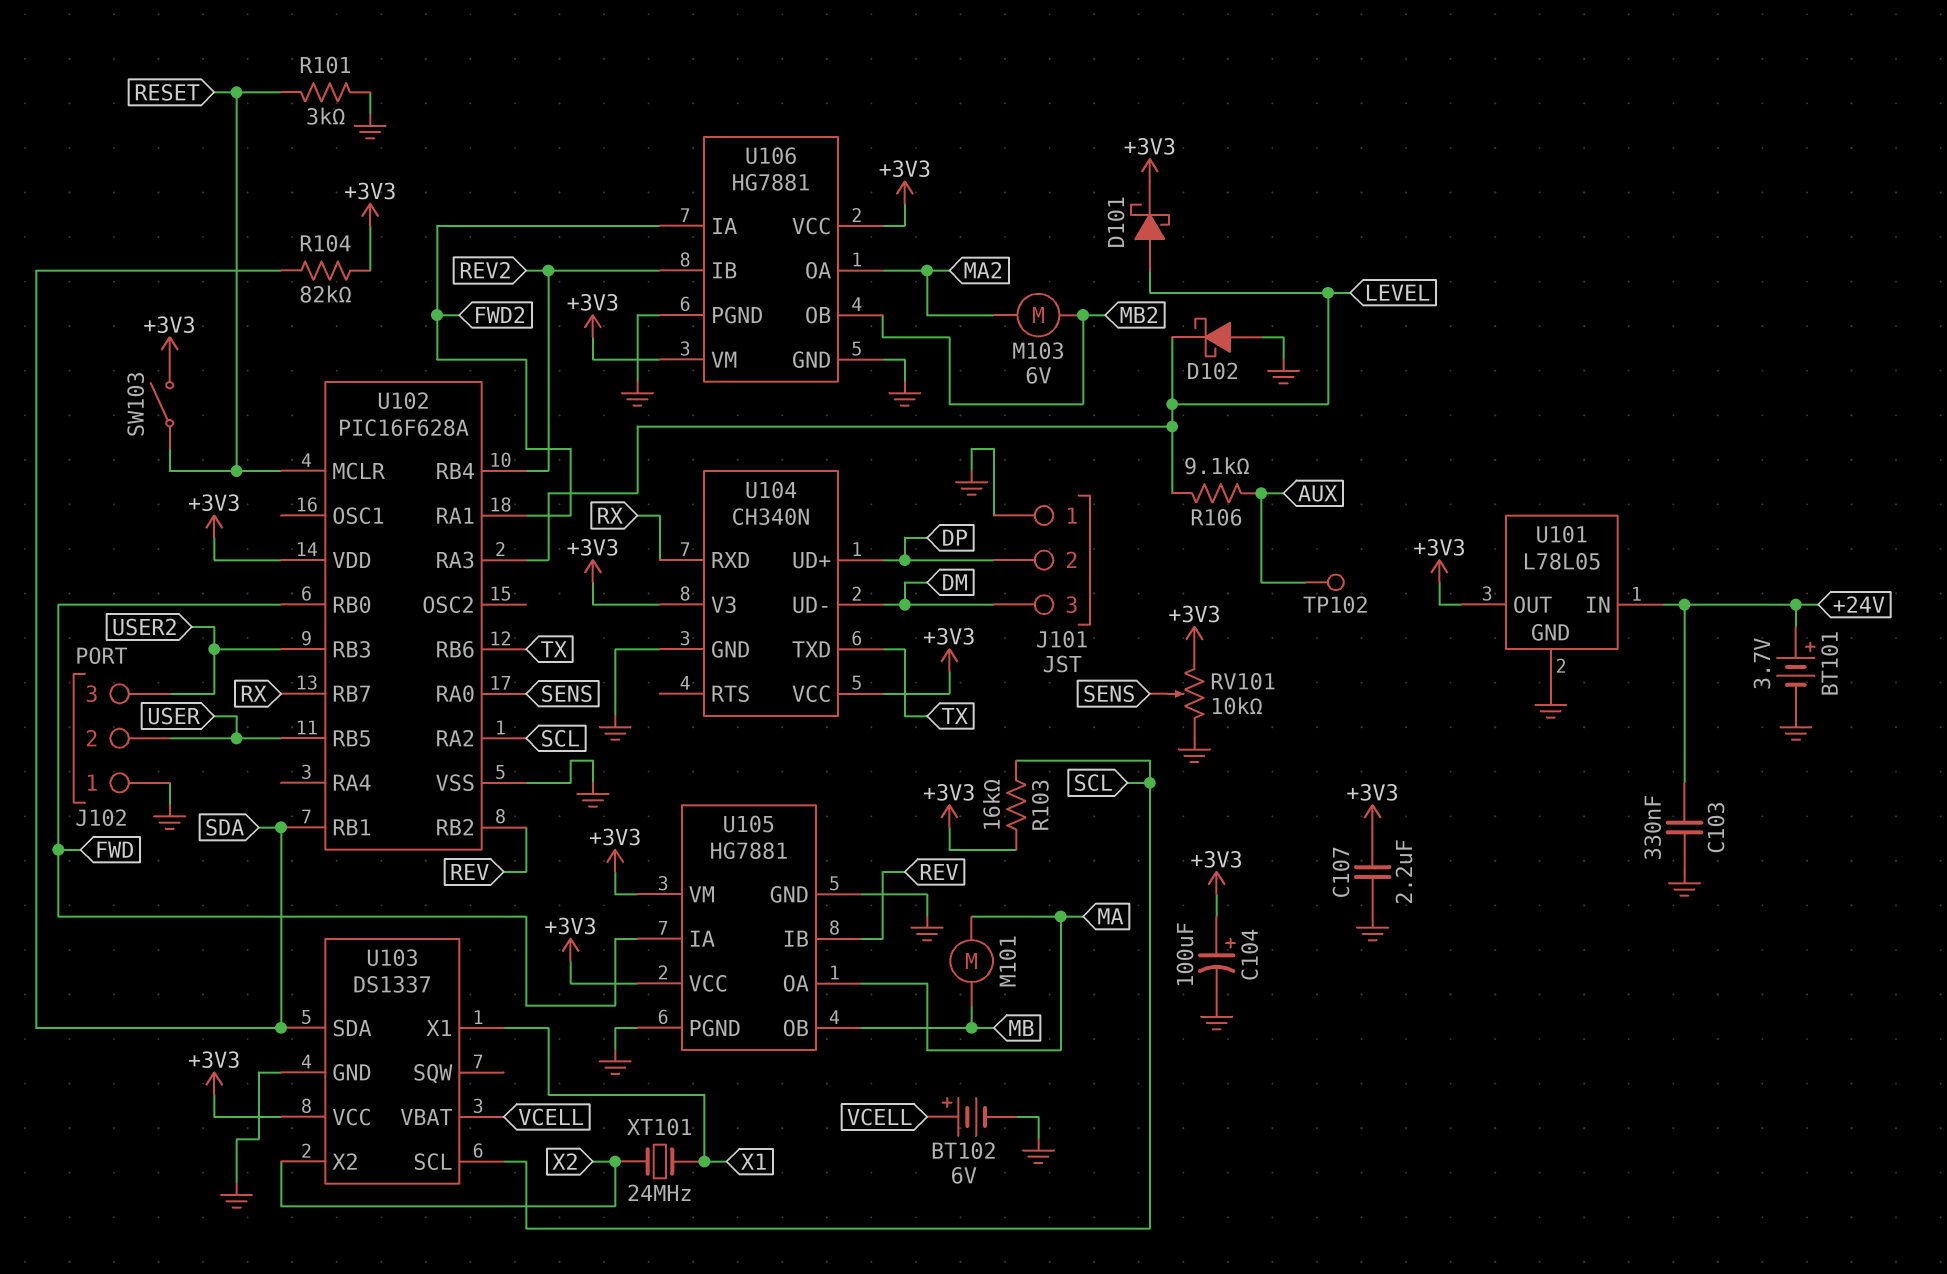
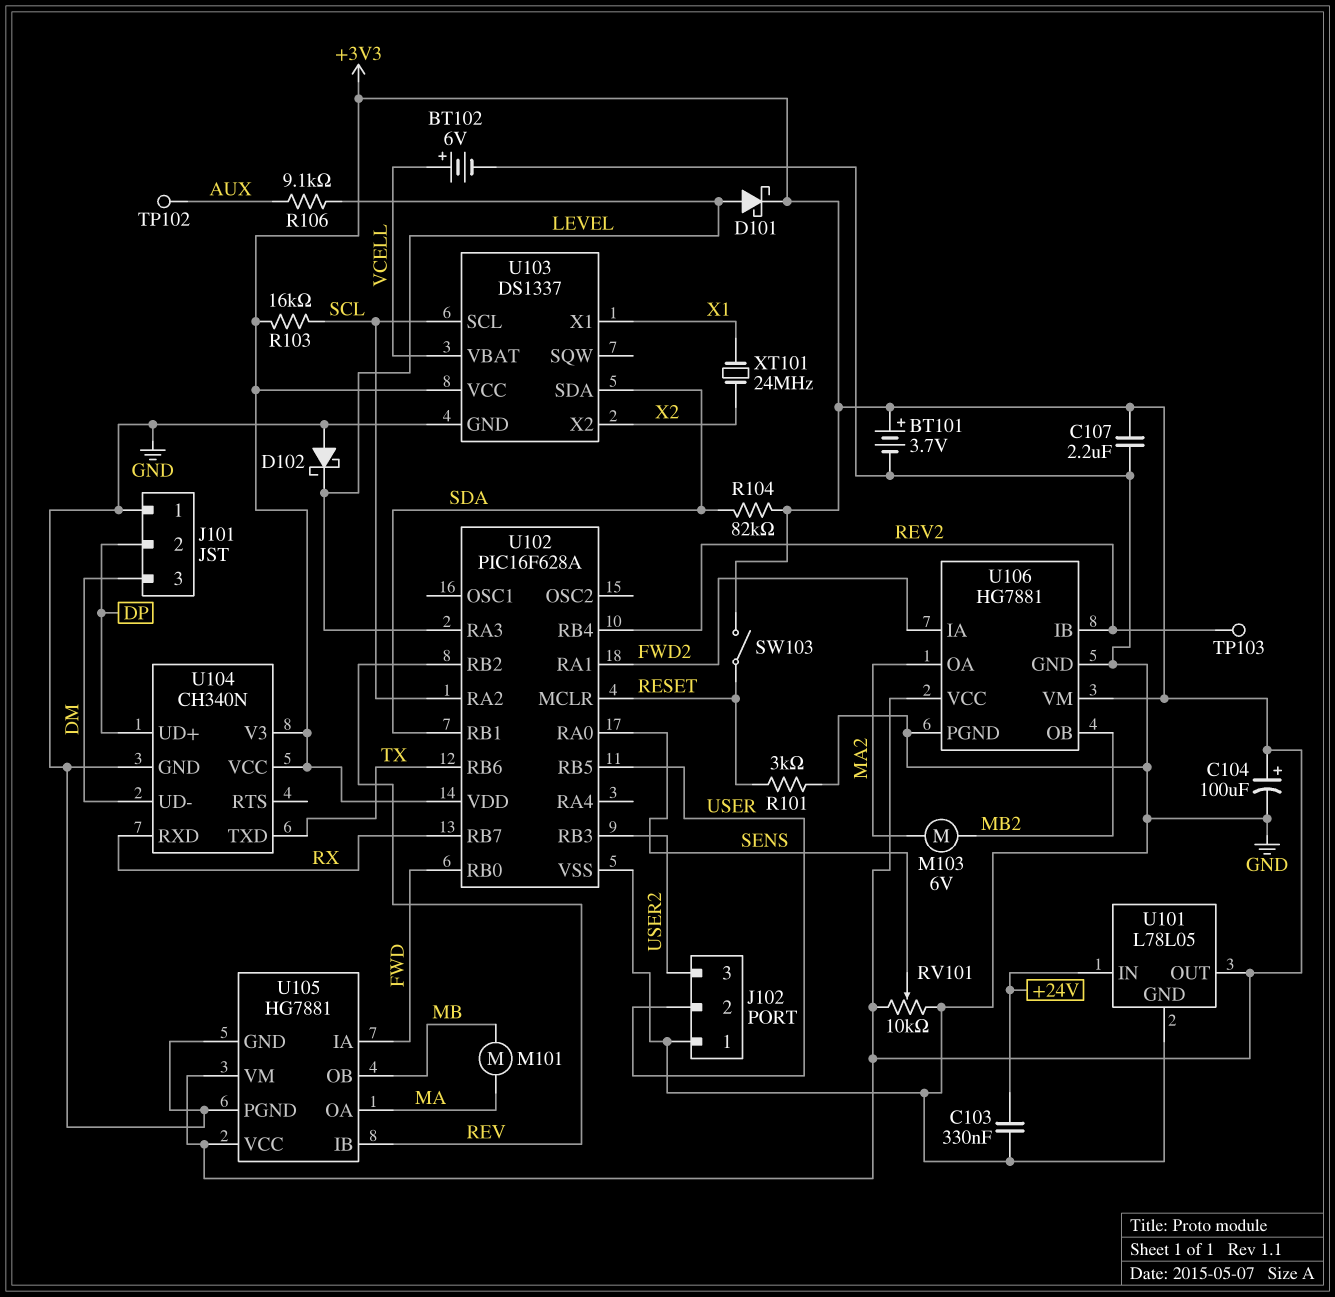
BT101: 3.7V (plus +24V, minus GND) -> 3.7V (plus +3V3, minus GND)
TP103: none -> test point (REV2)

